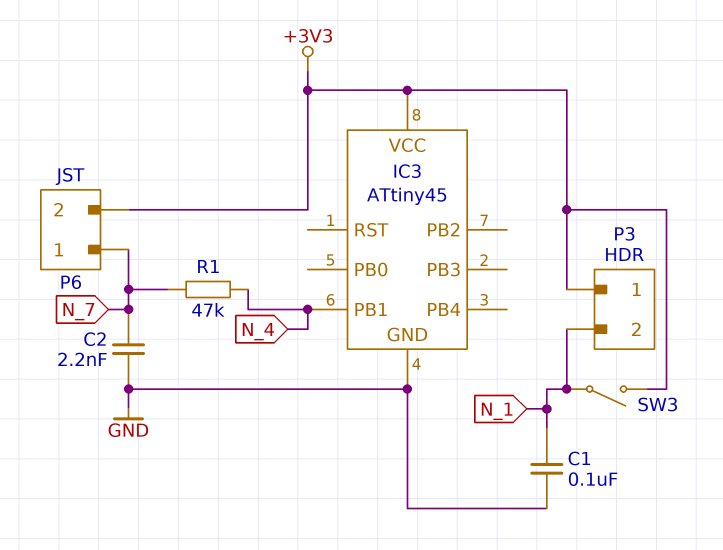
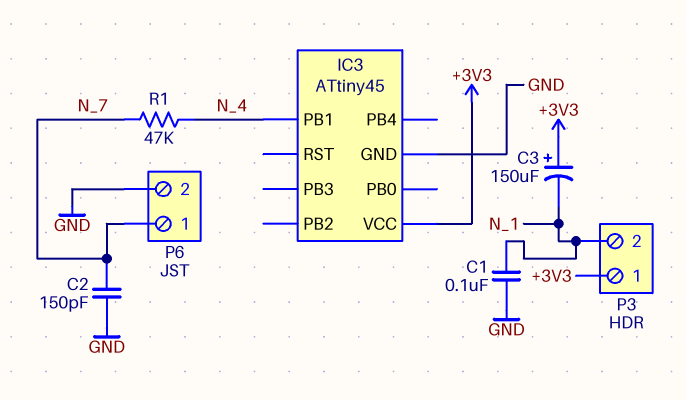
C2: 2.2nF (GND, N_7) -> 150pF (GND, N_7)
C3: none -> 150uF (plus +3V3, minus N_1)
P6 pin 2: +3V3 -> GND
SW3: switch (+3V3, N_1) -> none

